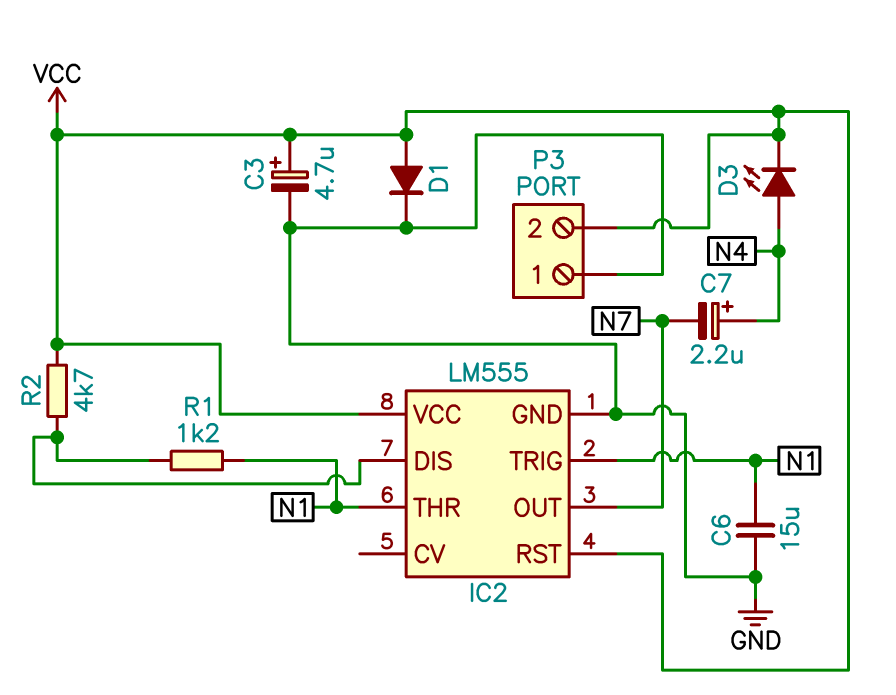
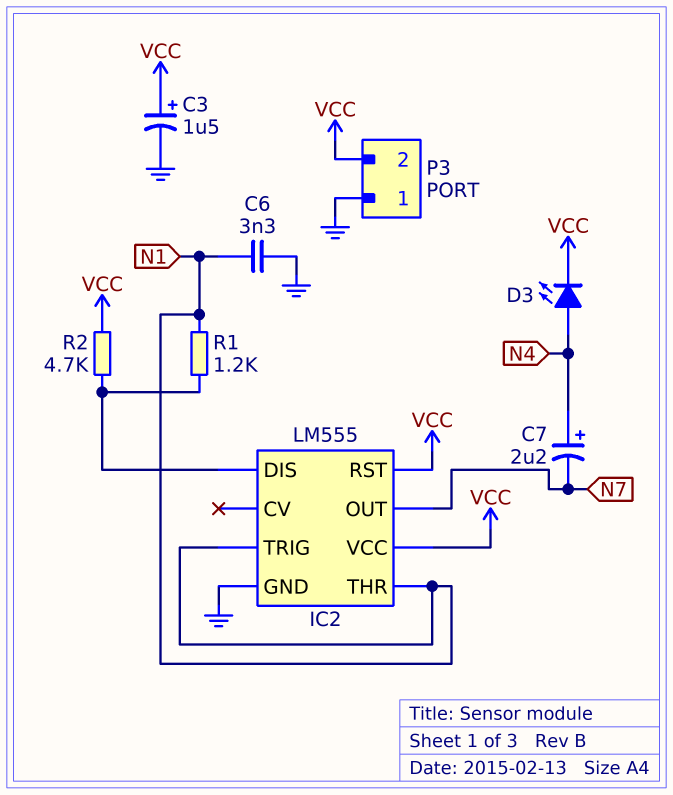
C3: 4.7uF (plus VCC, minus GND) -> 1.5uF (plus VCC, minus GND)
C6: 15uF (GND, N1) -> 3.3nF (GND, N1)
D1: diode (A VCC, K GND) -> none

